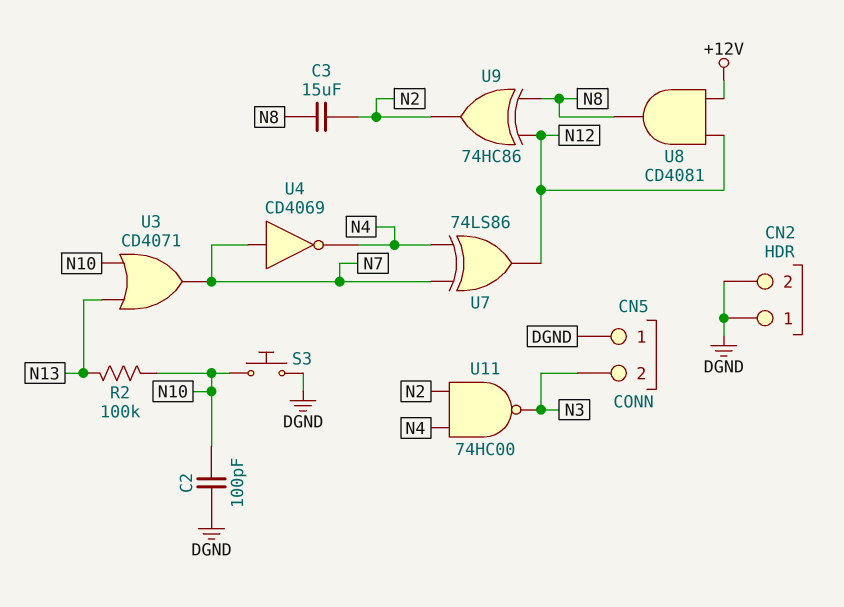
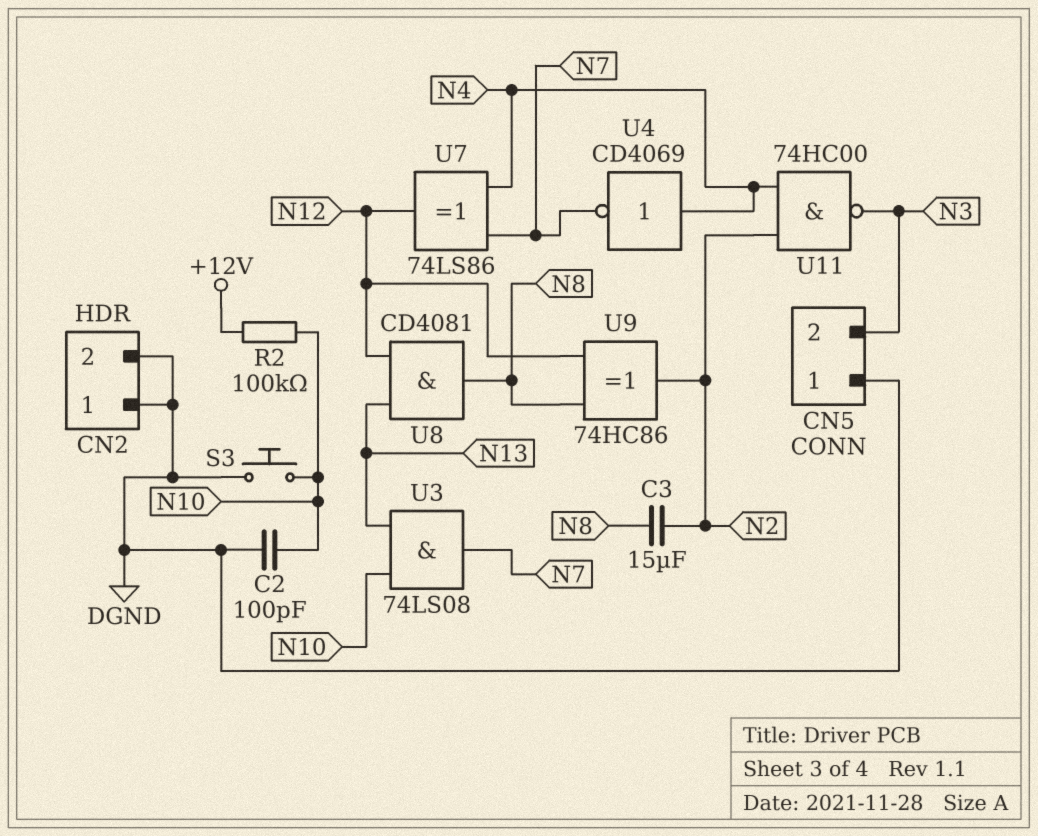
R2: 100k (N10, N13) -> 100k (+12V, N10)
U3: OR CD4071 (in N10, in N13, out N7) -> AND 74LS08 (in N10, in N13, out N7)
U4: NOT CD4069 (in N7, out N4) -> NOT CD4069 (in N4, out N7)
U8: AND CD4081 (in +12V, in N12, out N8) -> AND CD4081 (in N12, in N13, out N8)

